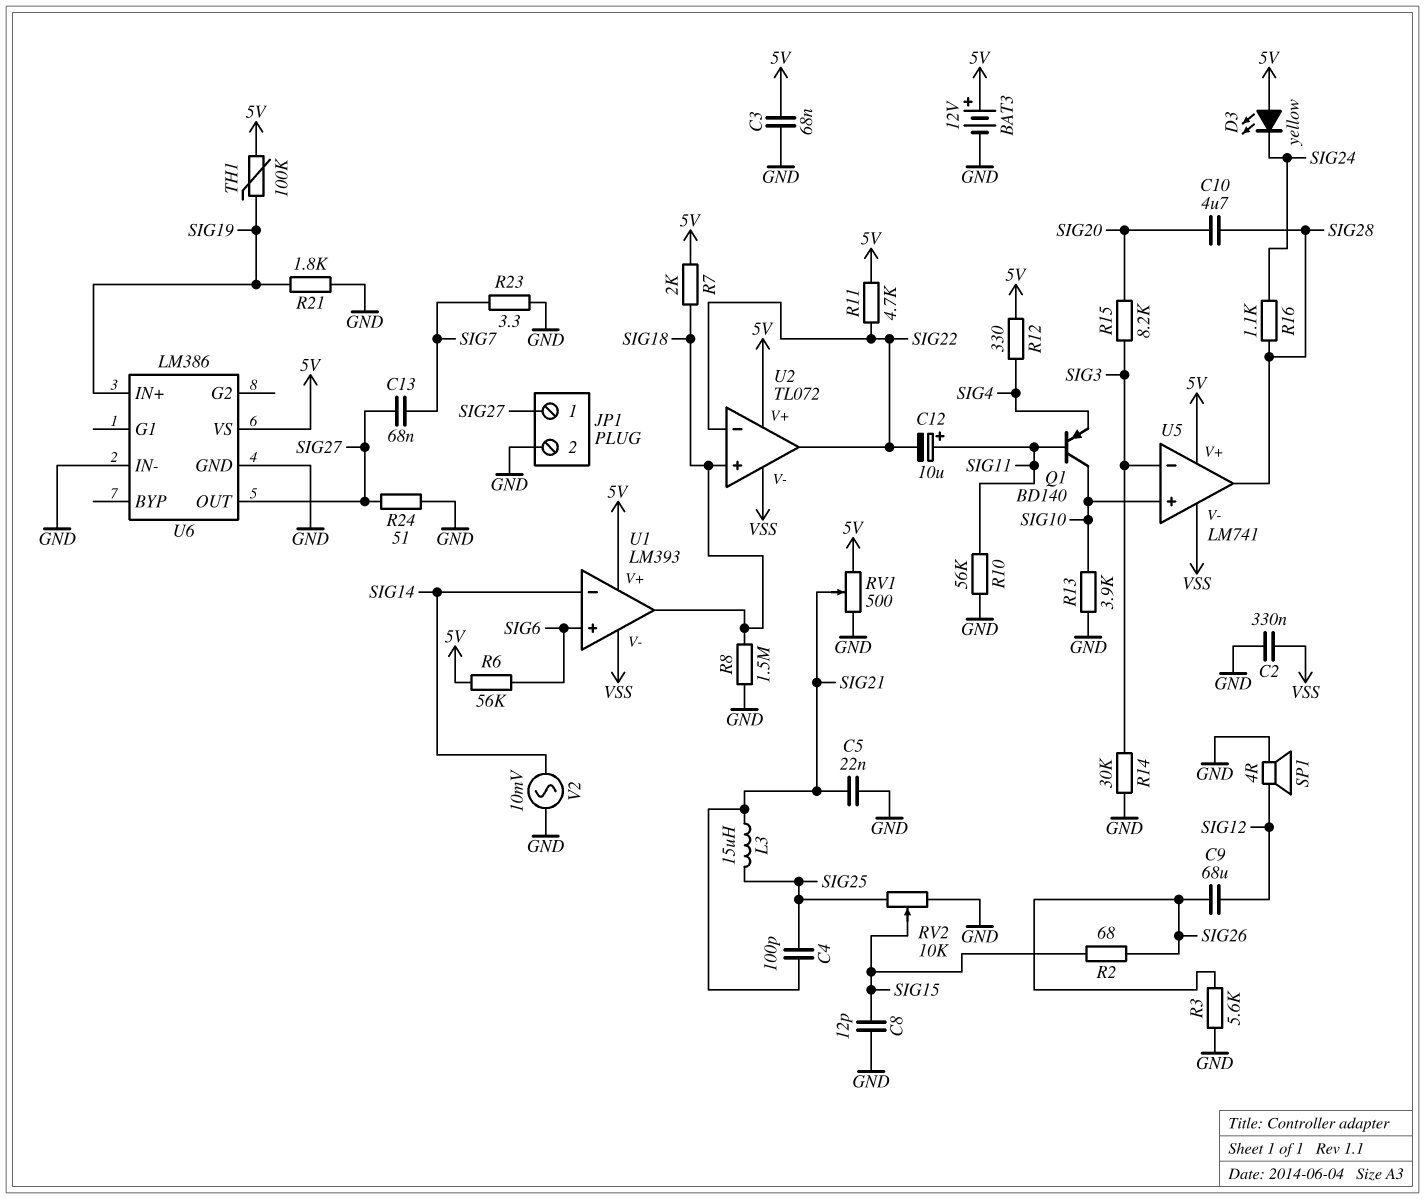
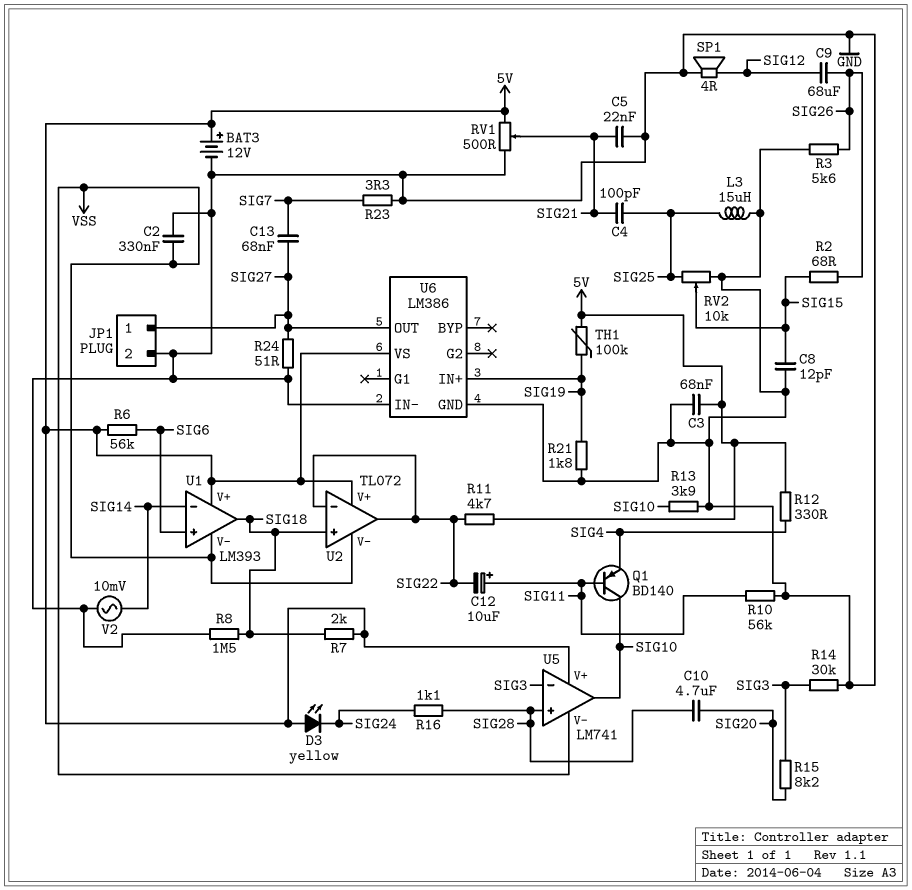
L3: 15uH (SIG21, SIG25) -> 15uH (GND, SIG25)
U5 pin in+: SIG10 -> SIG28
U5 pin out: SIG28 -> SIG10

